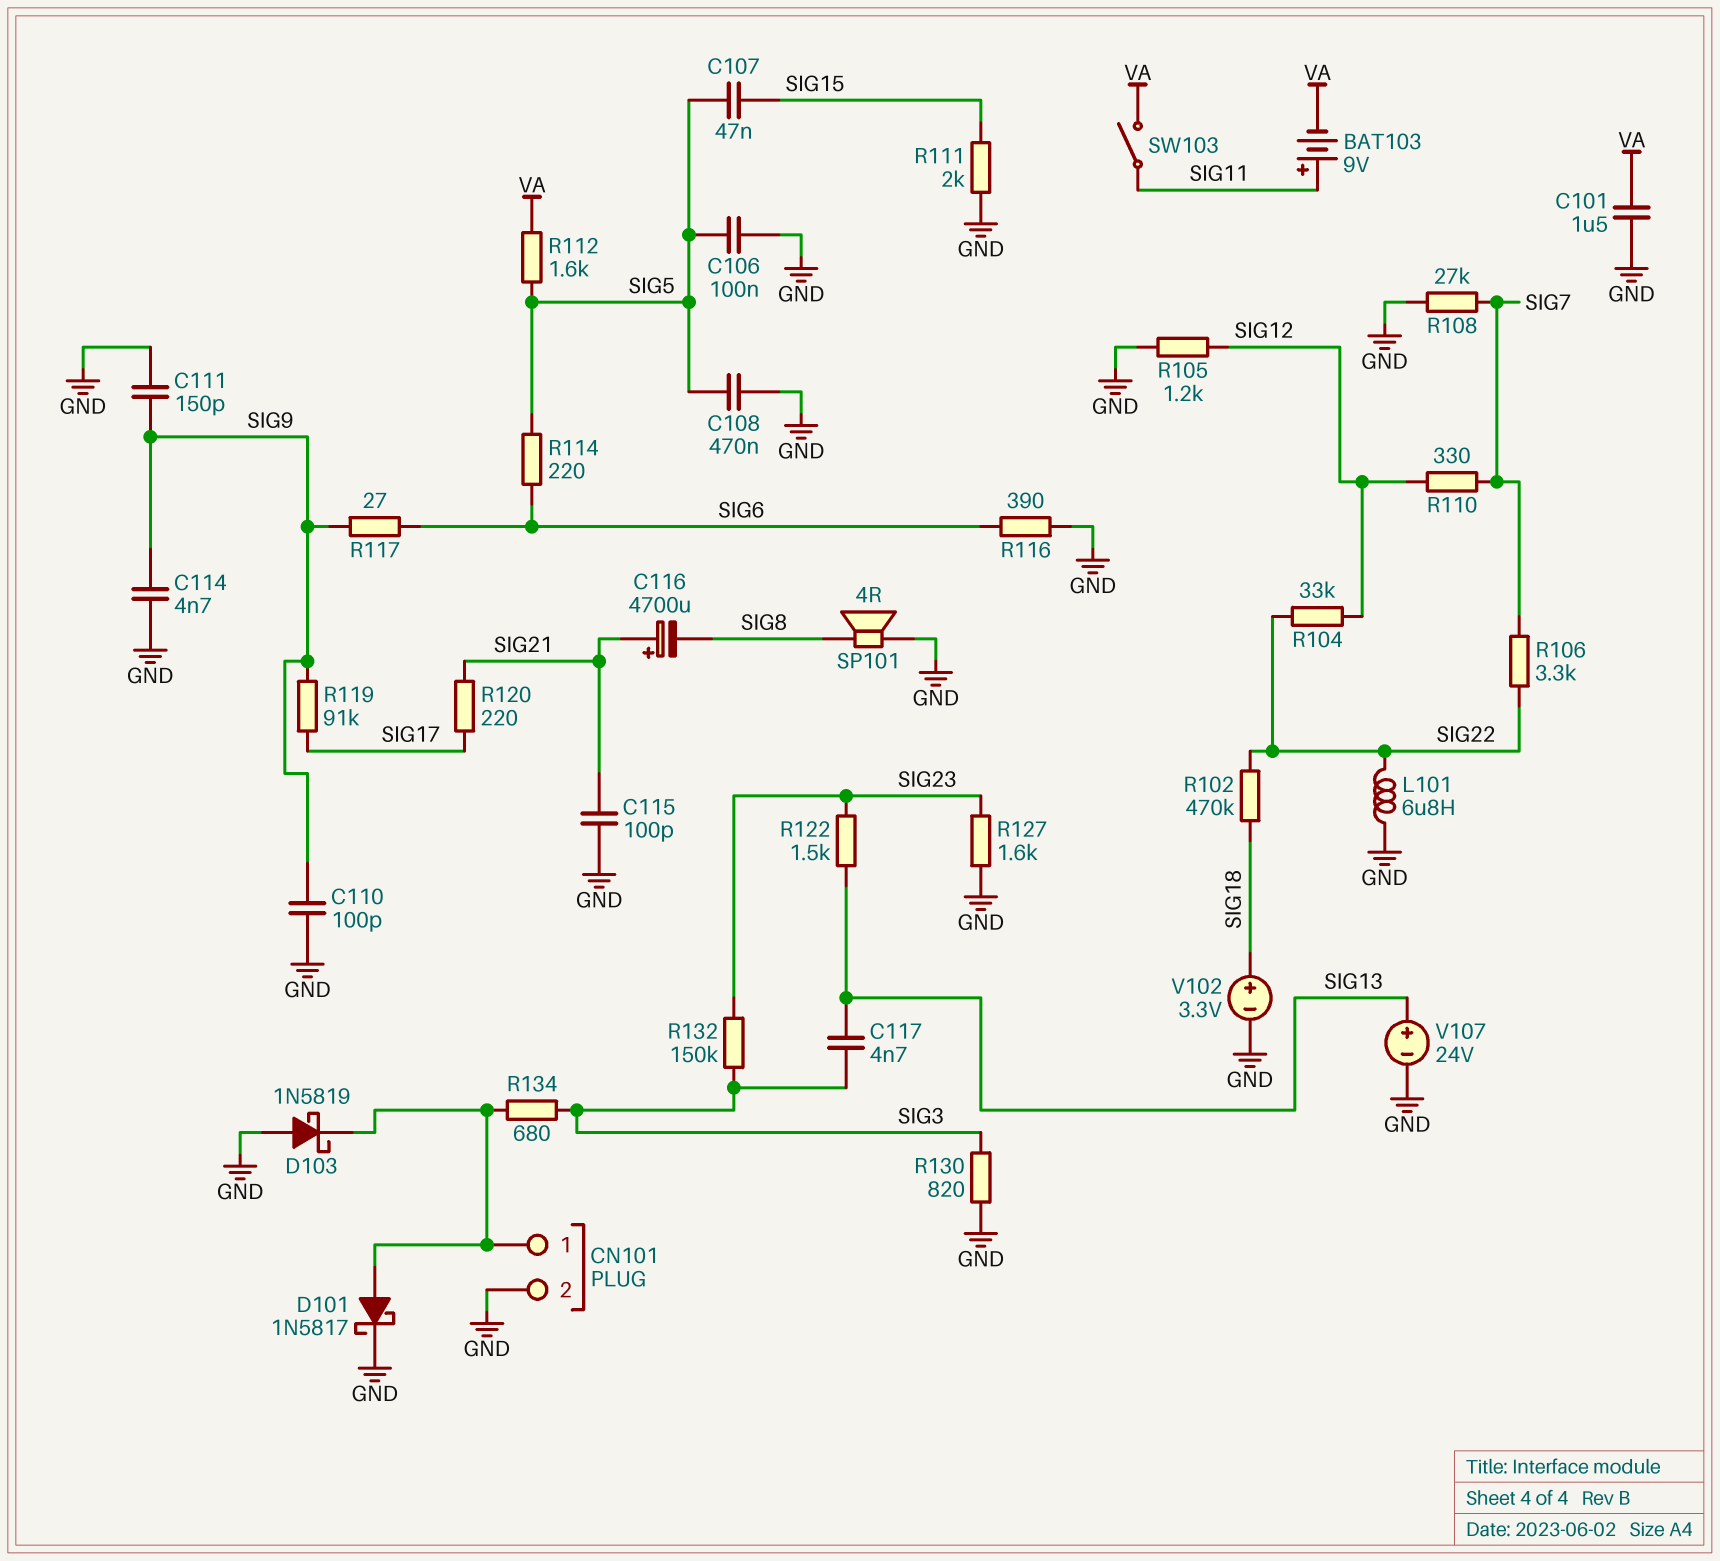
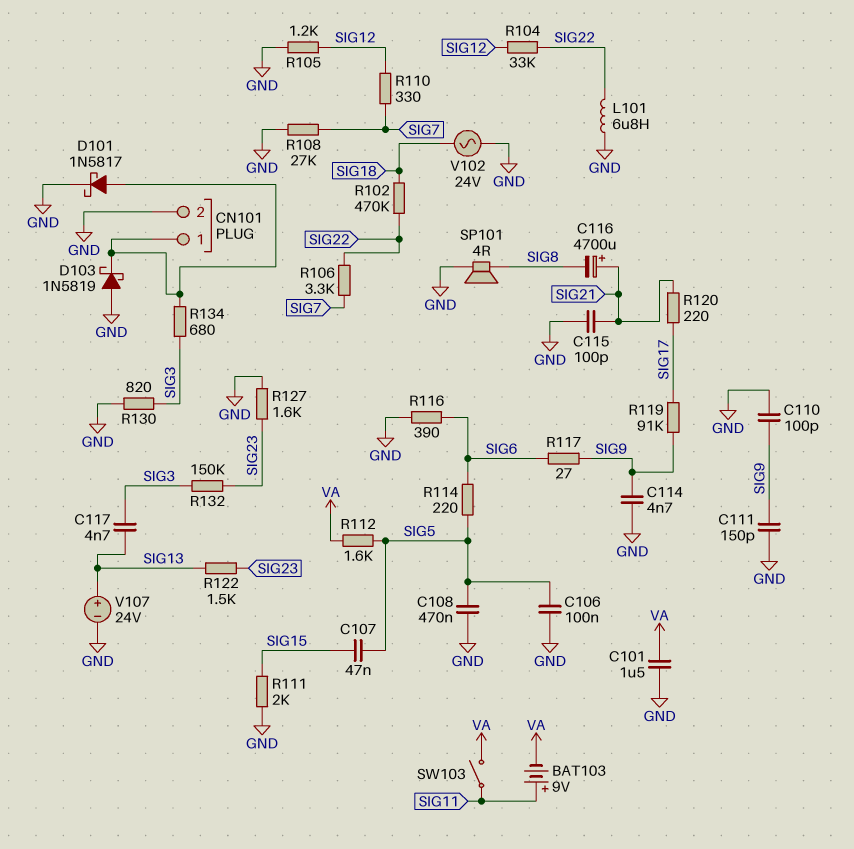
V102: 3.3V (plus SIG18, minus GND) -> AC 24V (GND, SIG18)

